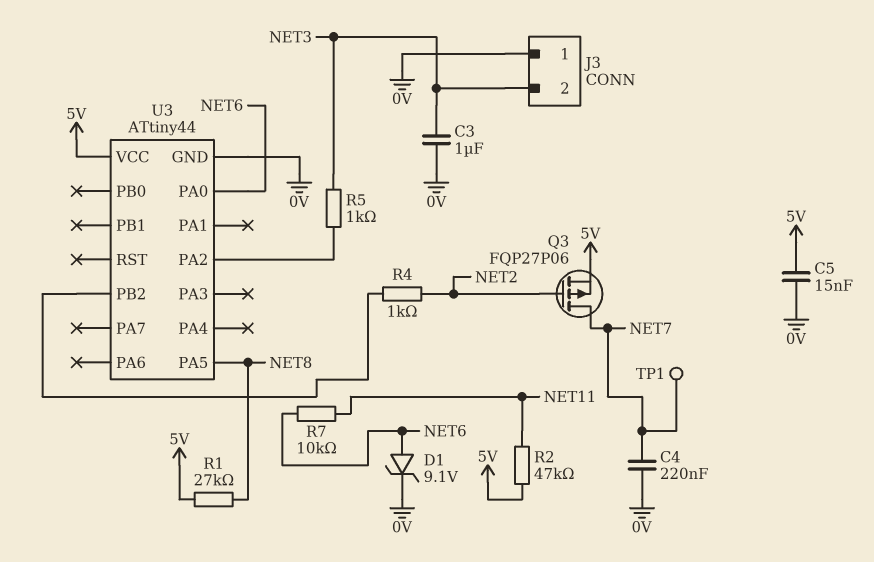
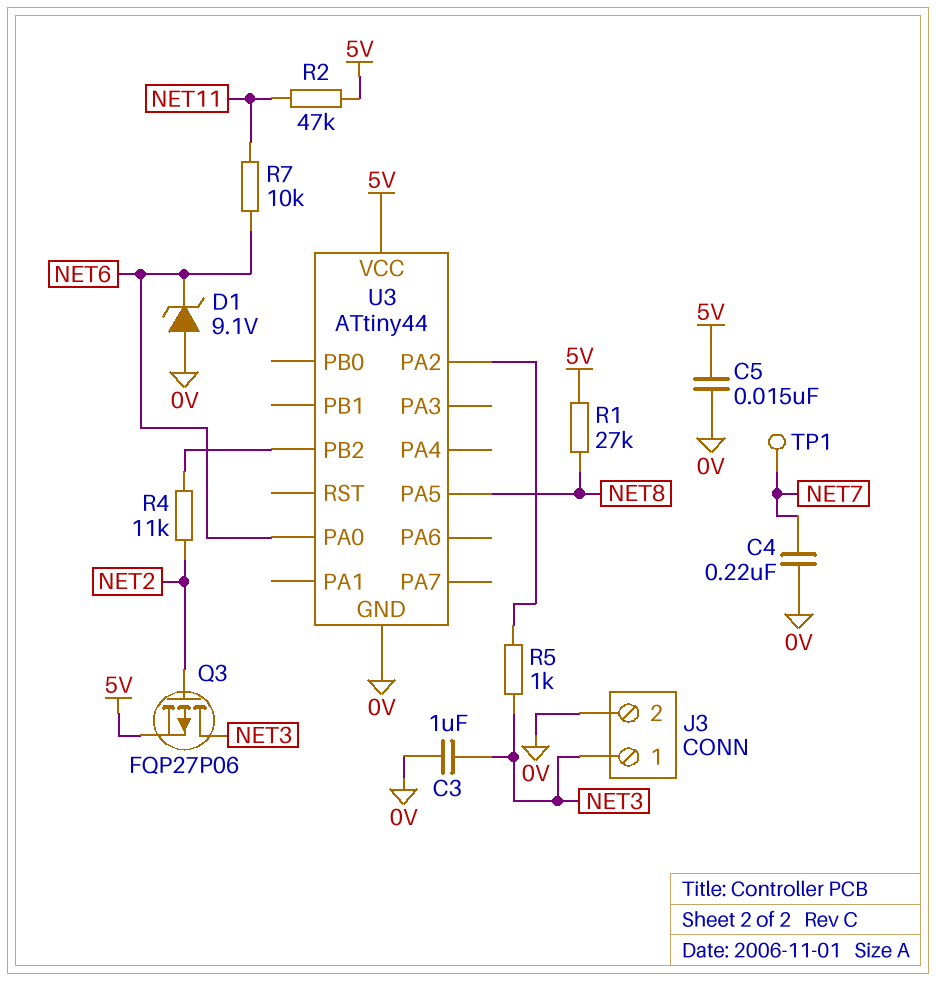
D1: zener 9.1V (A NET6, K 0V) -> zener 9.1V (A 0V, K NET6)
J3 pin 1: 0V -> NET3
J3 pin 2: NET3 -> 0V
Q3: PMOS FQP27P06 (G NET2, D NET7, S 5V) -> PMOS FQP27P06 (G NET2, D NET3, S 5V)
R4: 1k (NET2, U3/PB2) -> 11k (NET2, U3/PB2)

